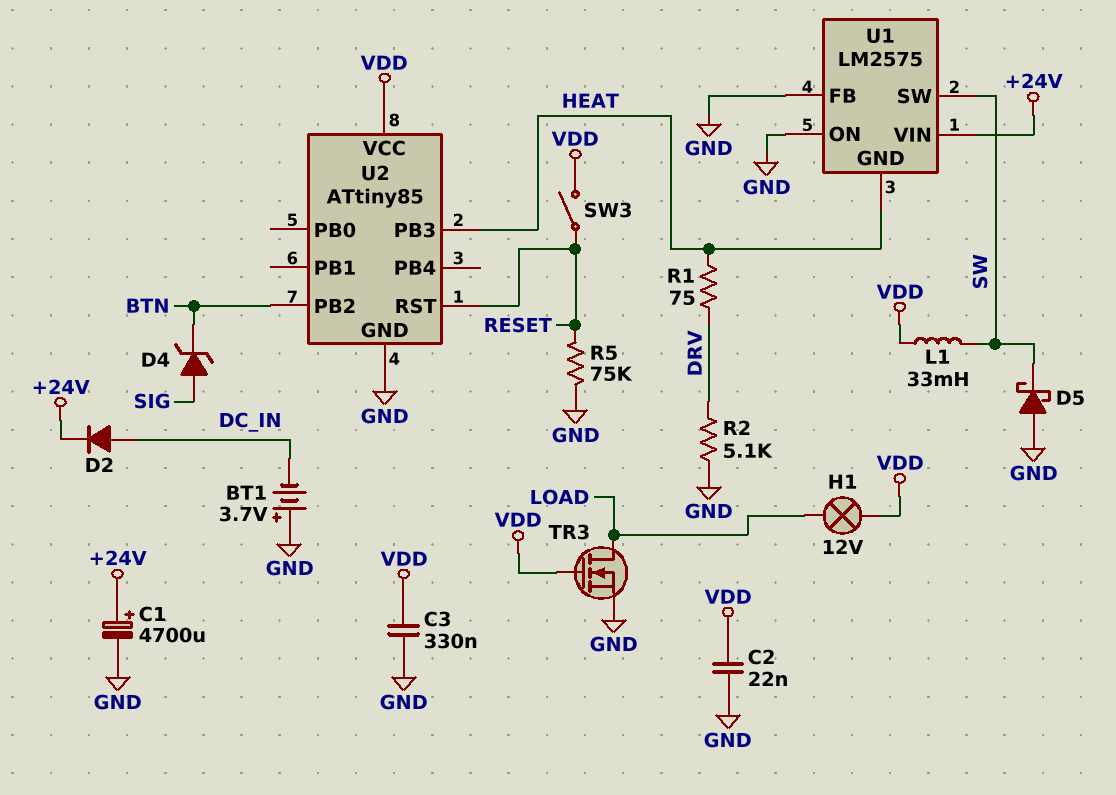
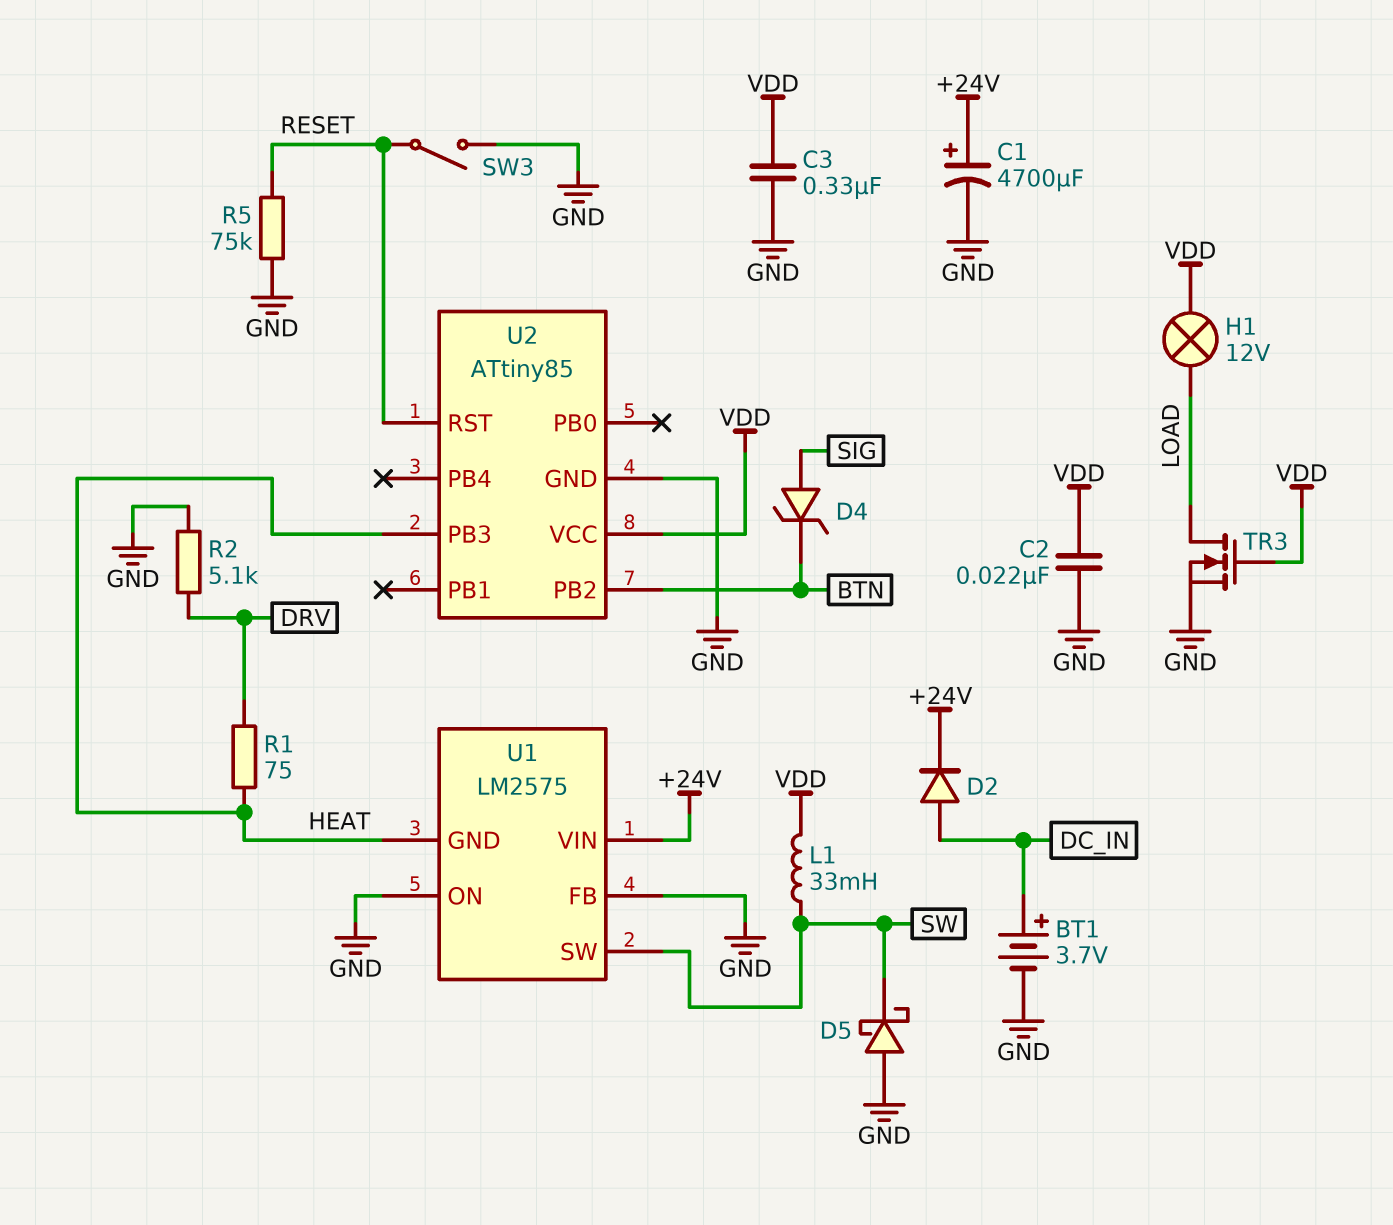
BT1: 3.7V (plus GND, minus DC_IN) -> 3.7V (plus DC_IN, minus GND)
SW3: switch (RESET, VDD) -> switch (GND, RESET)

